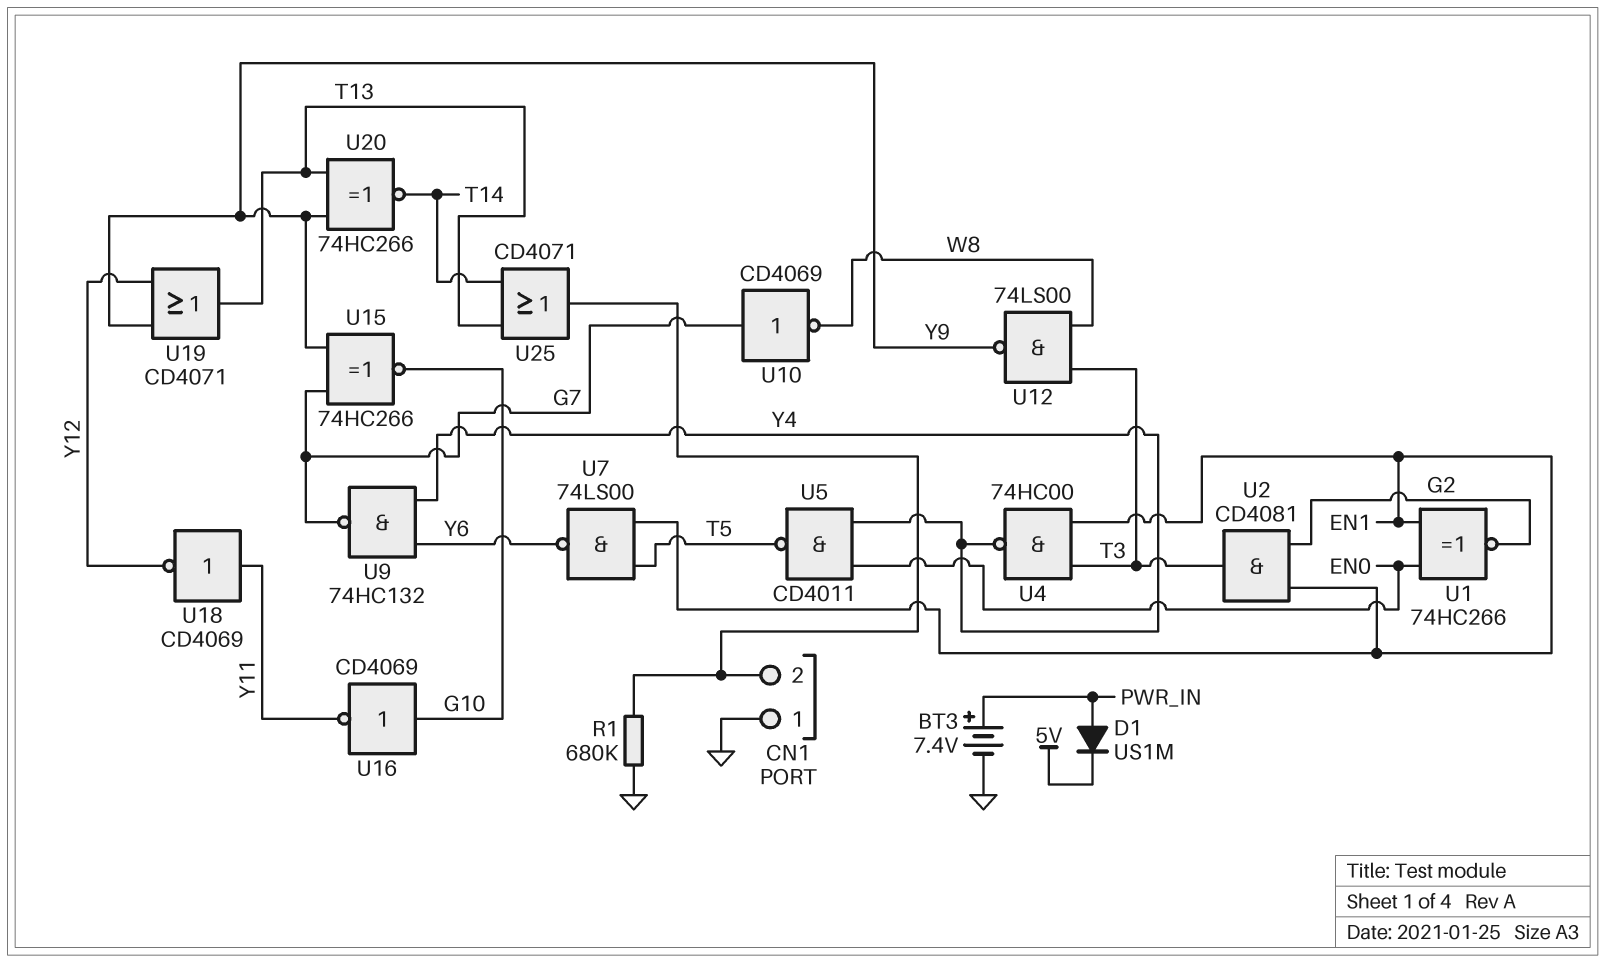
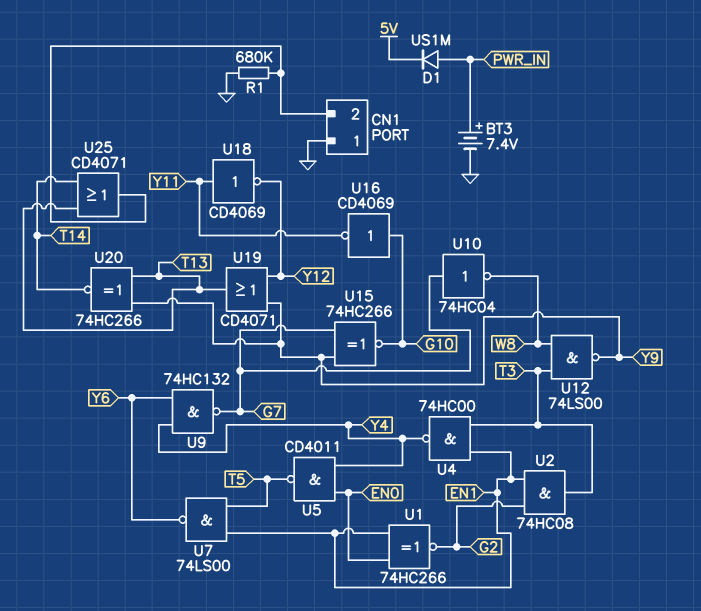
U2: AND CD4081 (in EN1, in G2, out T3) -> AND 74HC08 (in EN1, in G2, out T3)
U10: NOT CD4069 (in G7, out W8) -> NOT 74HC04 (in G7, out W8)

